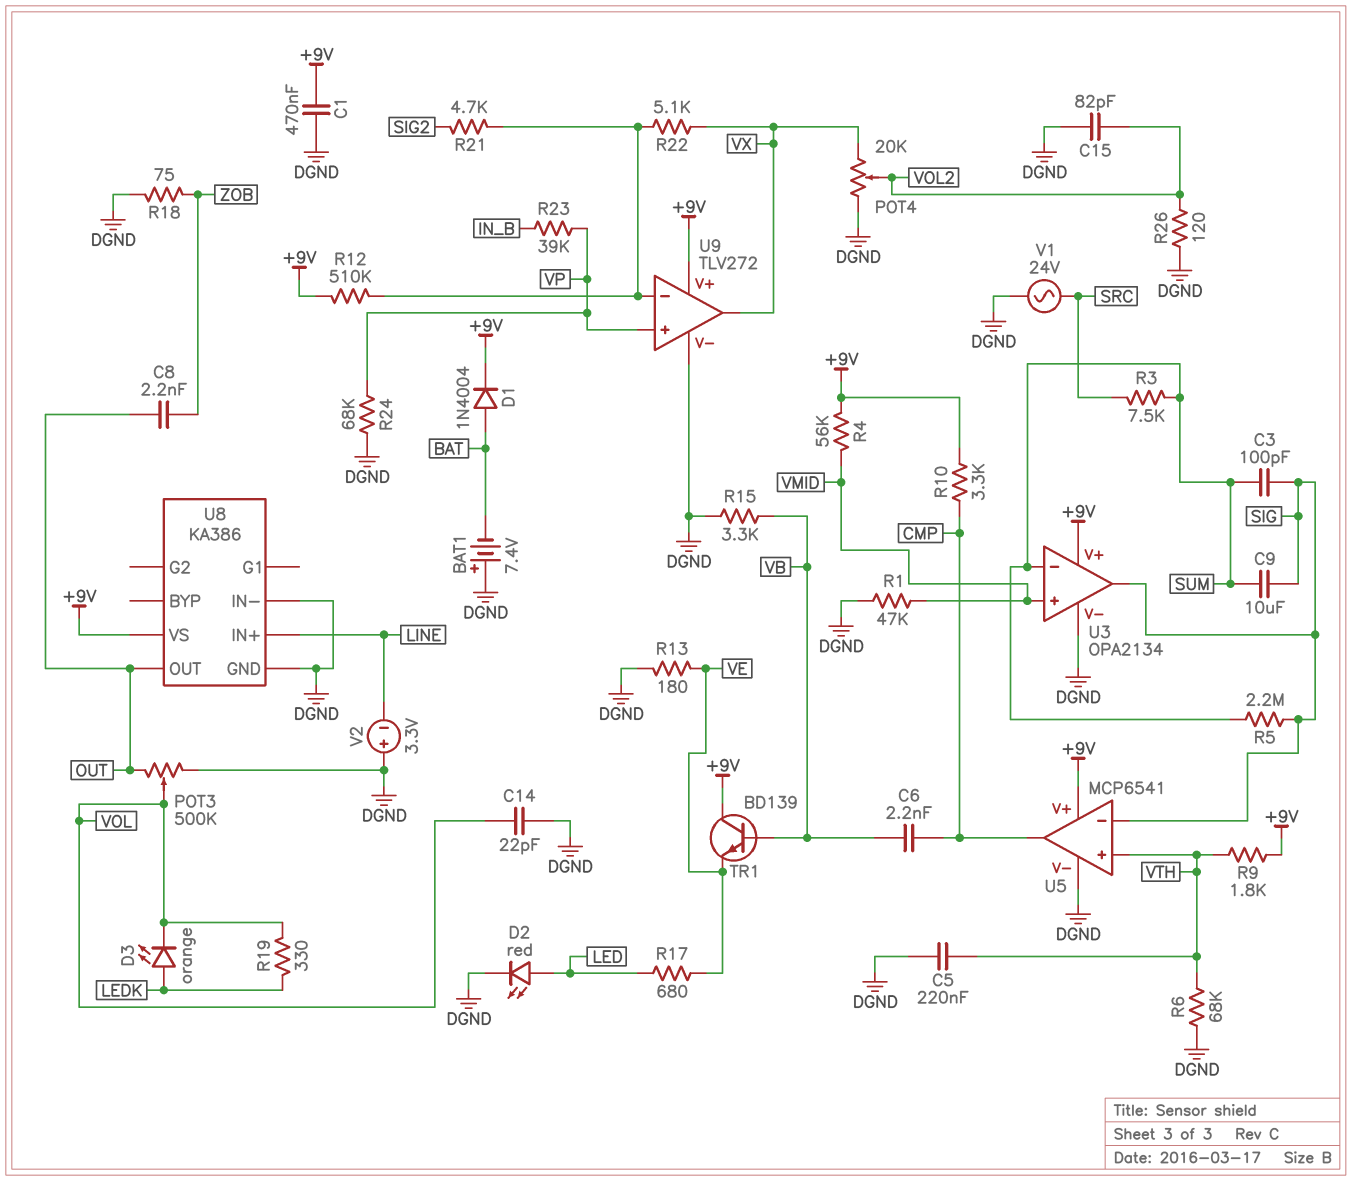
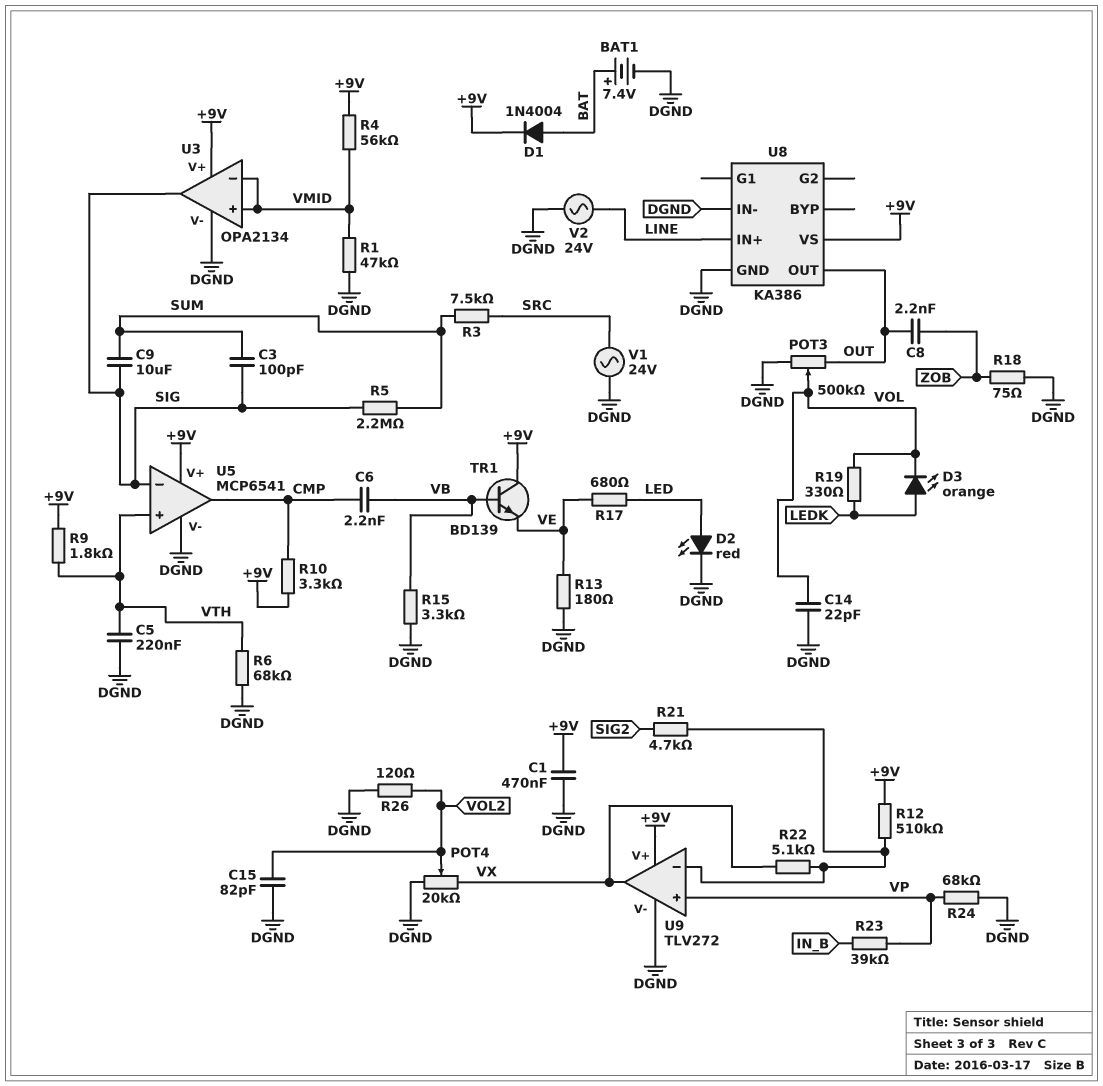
BAT1: 7.4V (plus DGND, minus BAT) -> 7.4V (plus BAT, minus DGND)
U3 pin in-: SUM -> VMID
V2: 3.3V (plus DGND, minus LINE) -> AC 24V (DGND, LINE)

